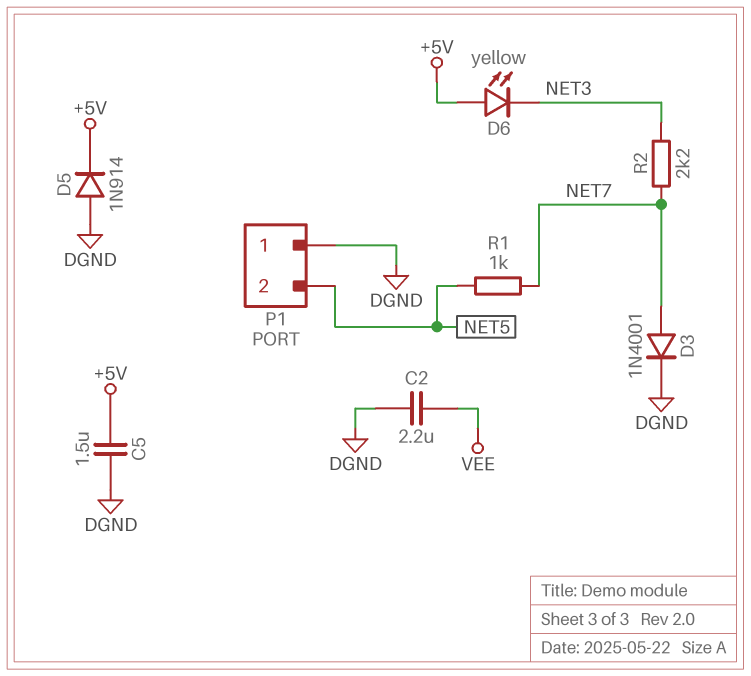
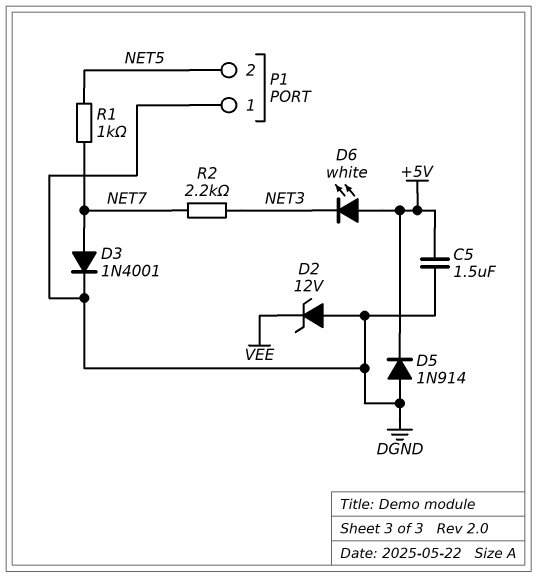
C2: 2.2uF (DGND, VEE) -> none
D2: none -> zener 12V (A DGND, K VEE)
D6: LED yellow (A +5V, K NET3) -> LED white (A +5V, K NET3)

